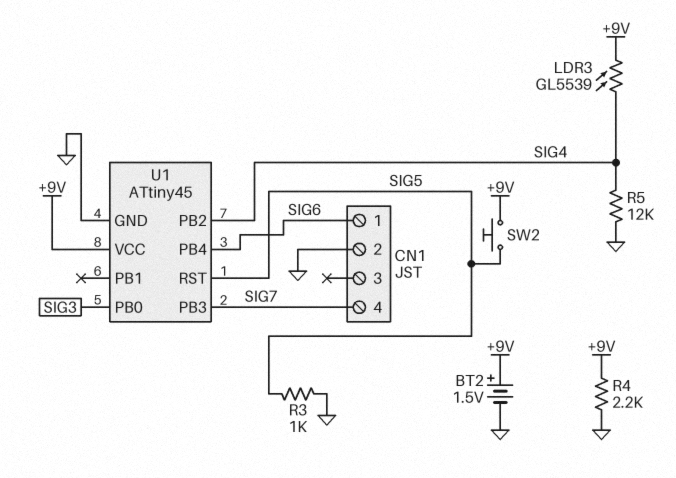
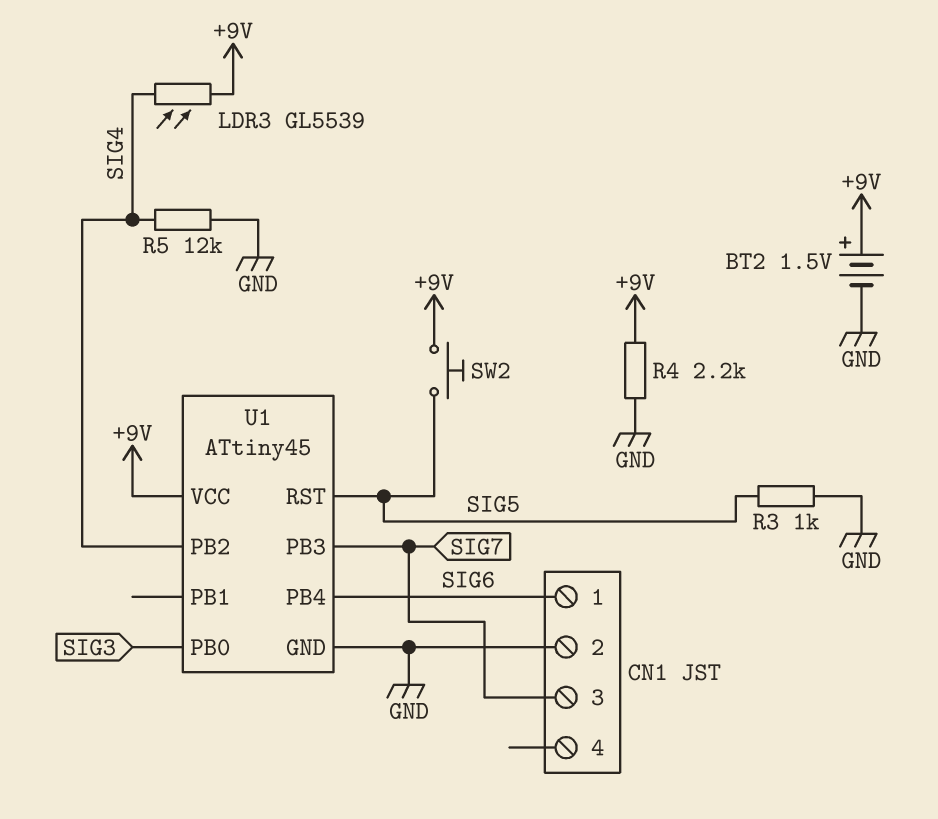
CN1 pin 3: none -> SIG7
CN1 pin 4: SIG7 -> none

